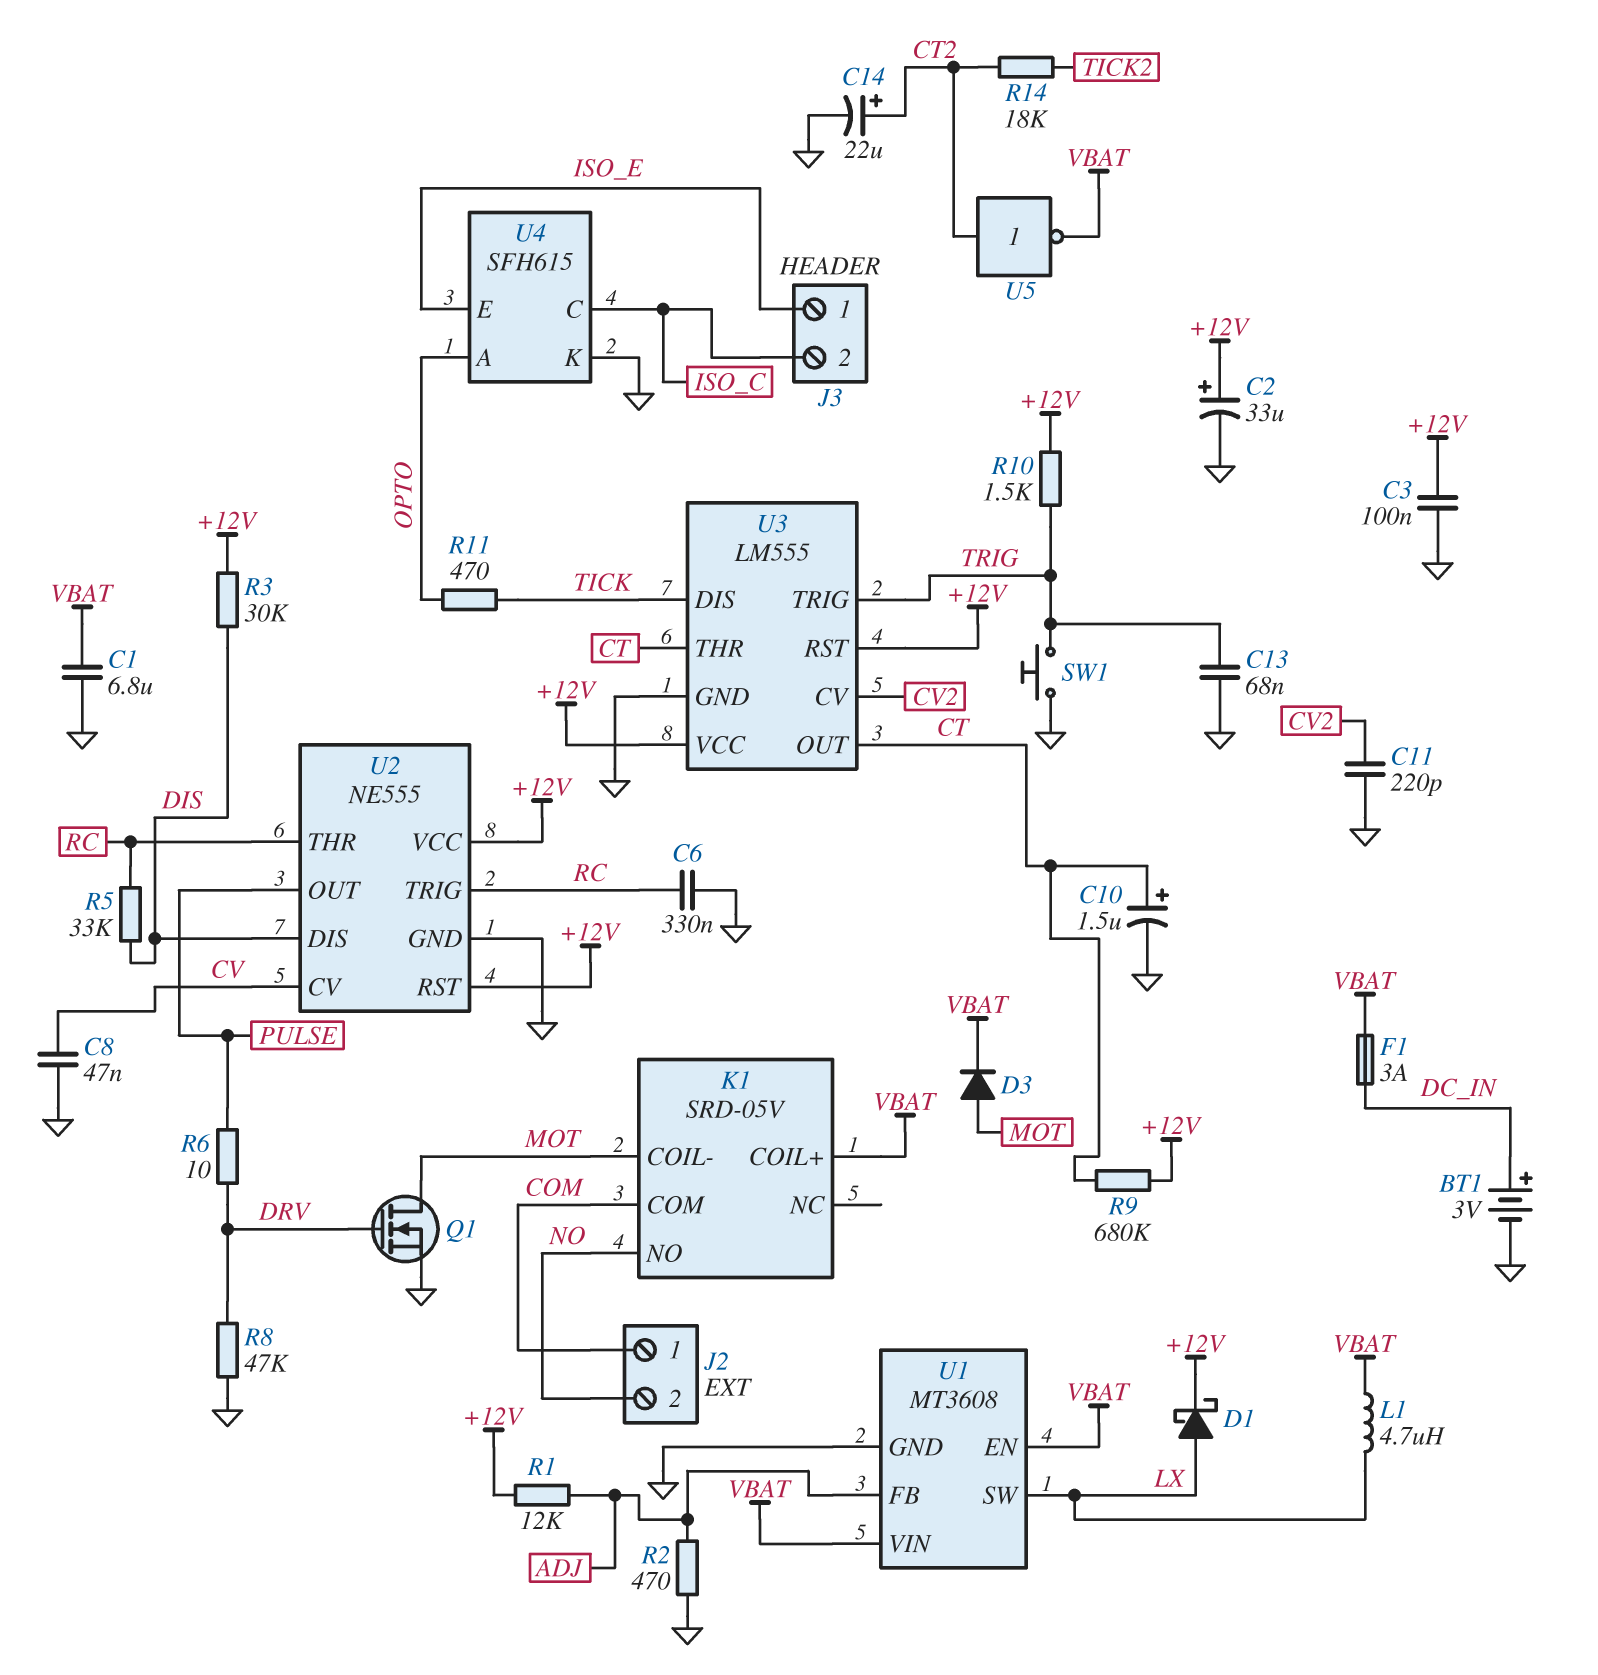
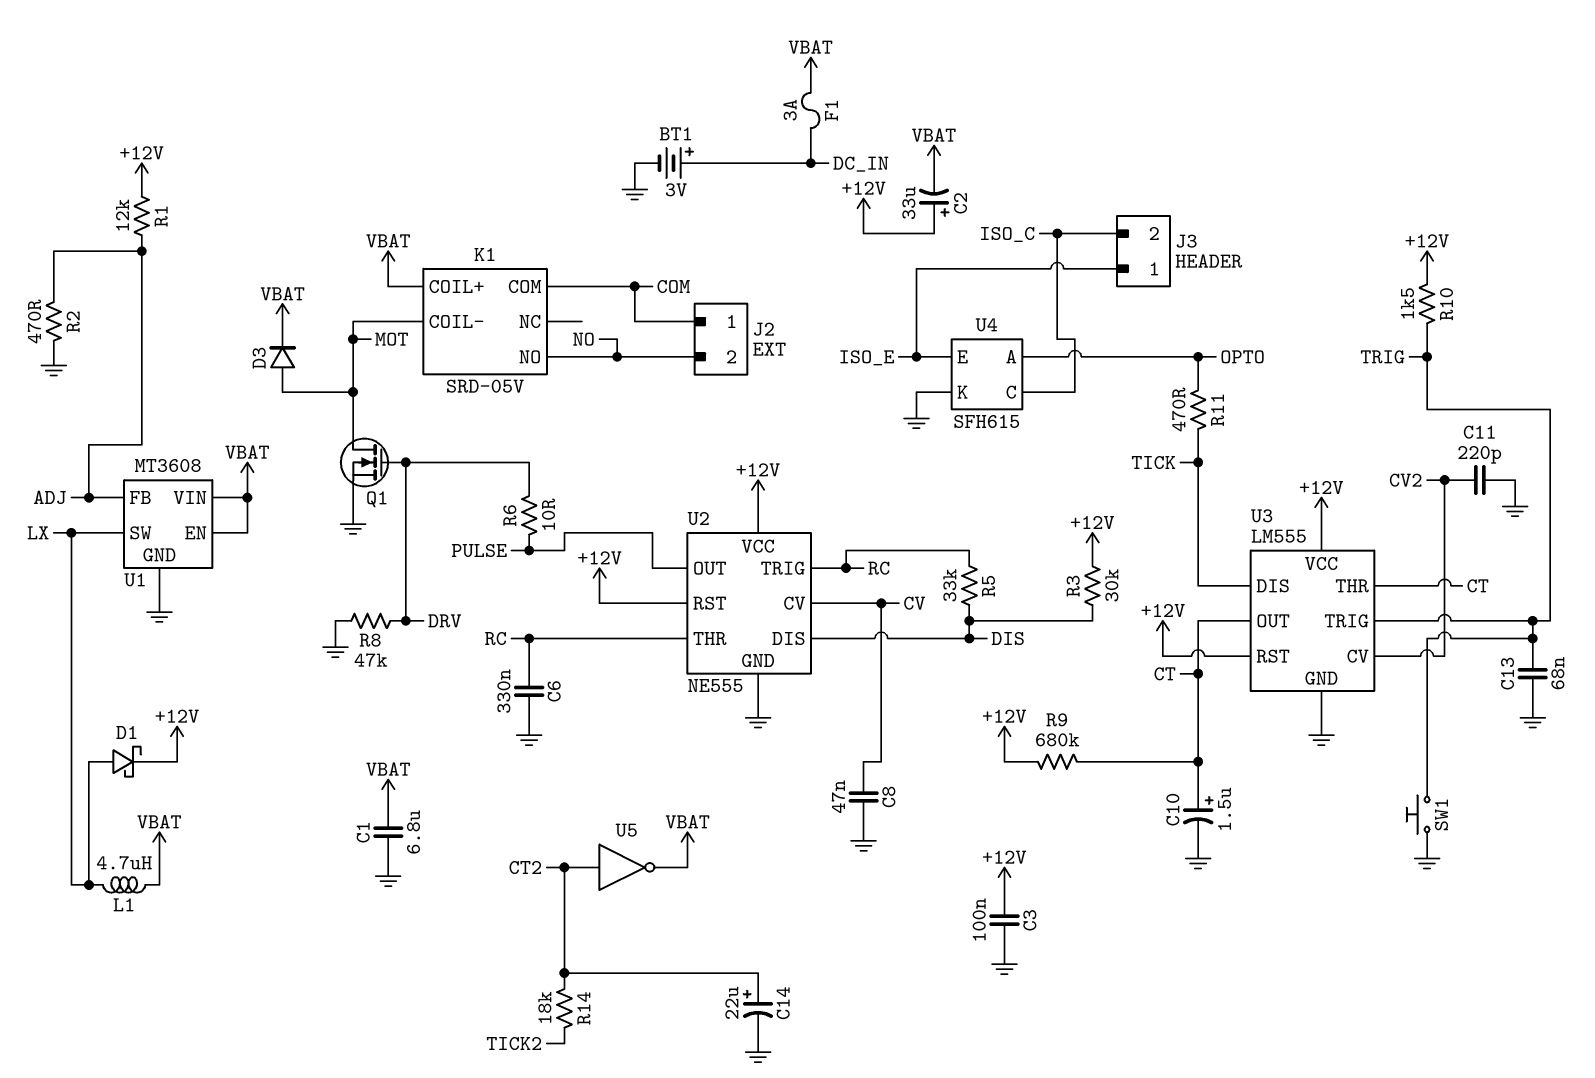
C2: 33uF (plus +12V, minus GND) -> 33uF (plus +12V, minus VBAT)

